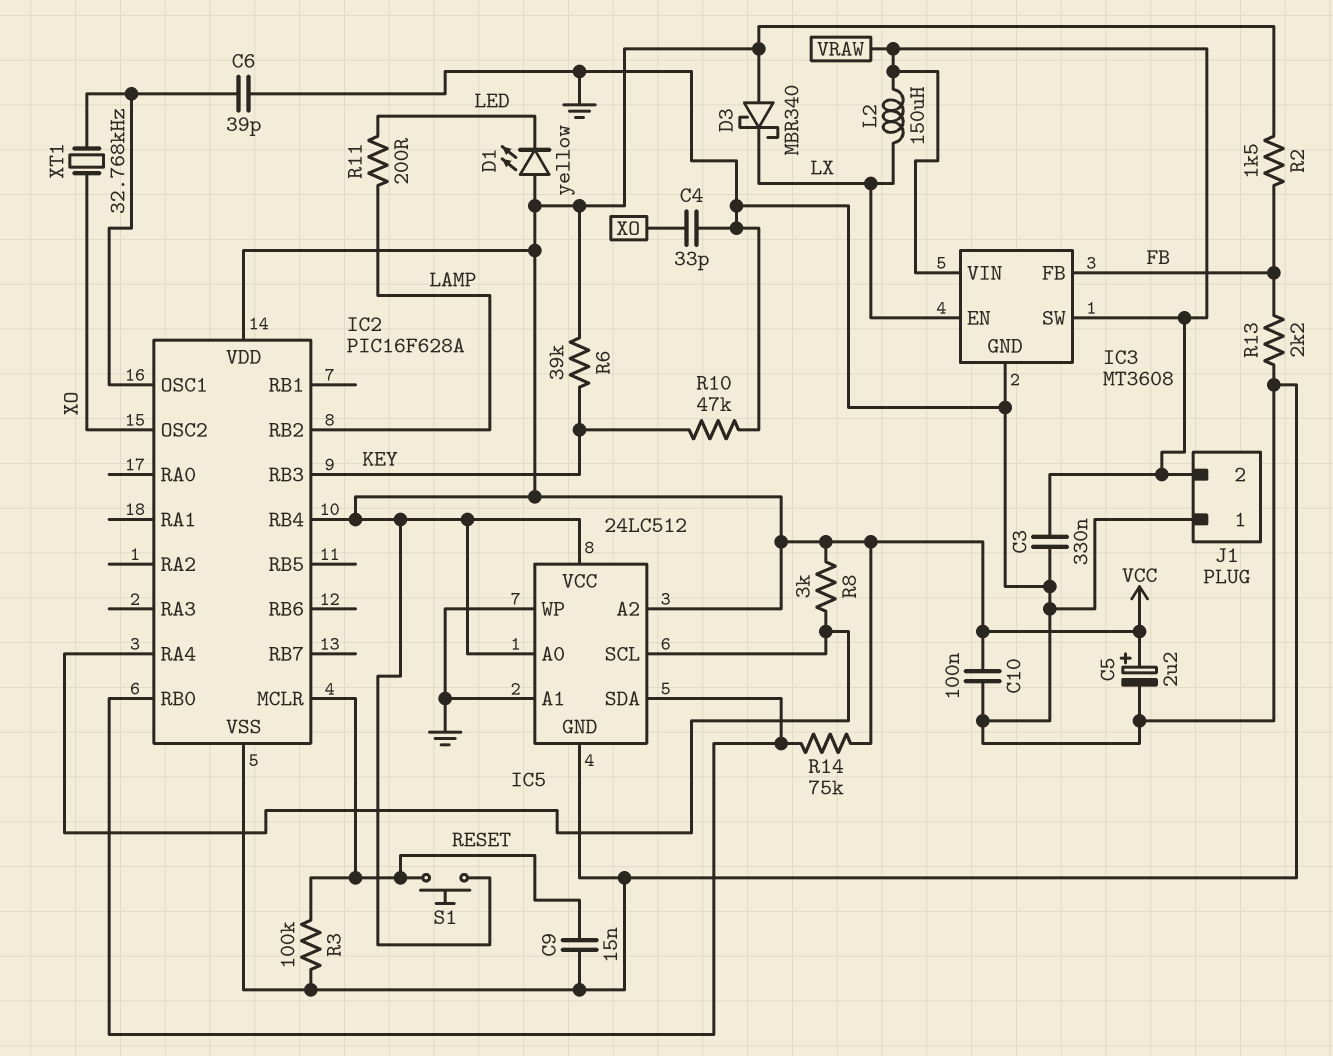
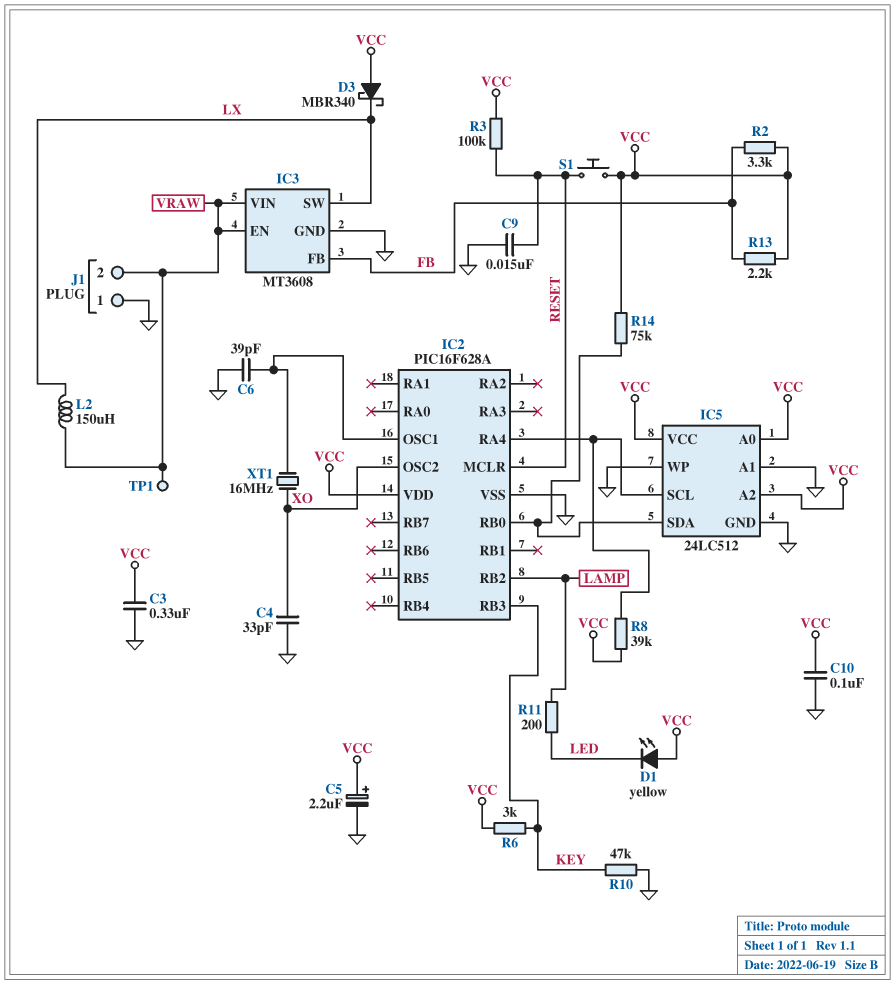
C3: 330nF (GND, VRAW) -> 330nF (GND, VCC)
IC2 pin RB4: VCC -> none
IC3 pin EN: LX -> VRAW
IC3 pin SW: VRAW -> LX
R2: 1.5k (FB, VCC) -> 3.3k (FB, VCC)
R3: 100k (GND, RESET) -> 100k (RESET, VCC)
R6: 39k (KEY, VCC) -> 3k (KEY, VCC)
R8: 3k (IC2/RA4, VCC) -> 39k (IC2/RA4, VCC)
R13: 2.2k (FB, GND) -> 2.2k (FB, VCC)
TP1: none -> test point (VRAW)
XT1: 32.768kHz (IC2/OSC1, XO) -> 16MHz (IC2/OSC1, XO)

